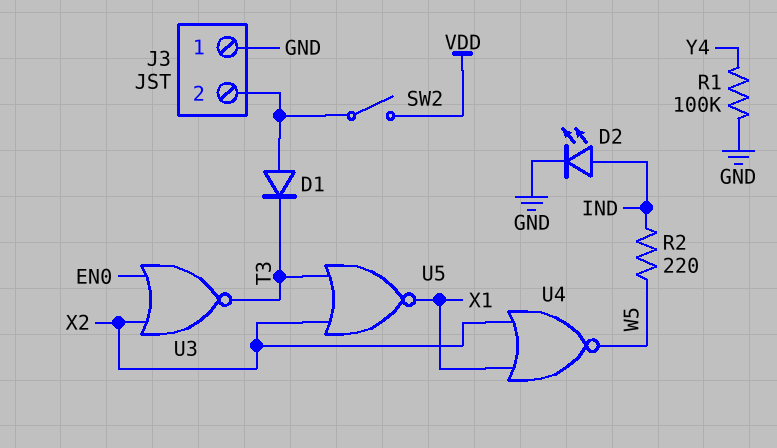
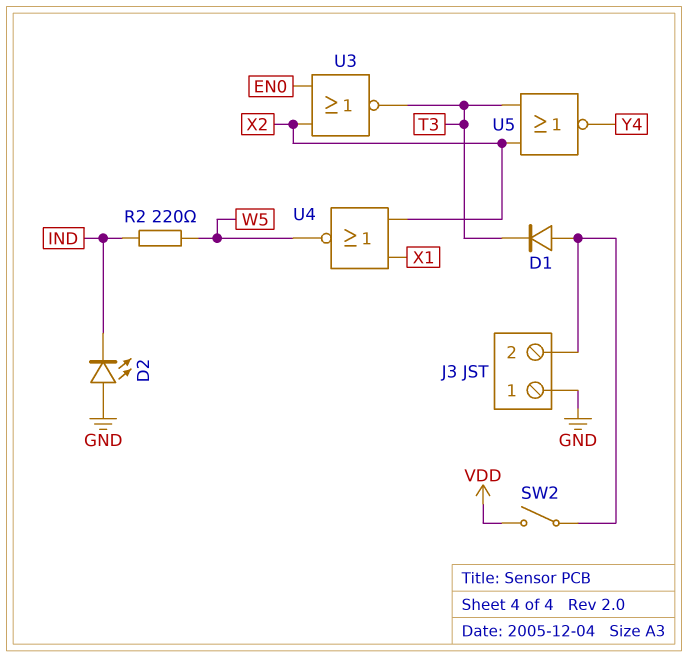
D2: LED (A IND, K GND) -> LED (A GND, K IND)
R1: 100k (GND, Y4) -> none
U5: NOR (in T3, in X2, out X1) -> NOR (in T3, in X2, out Y4)

